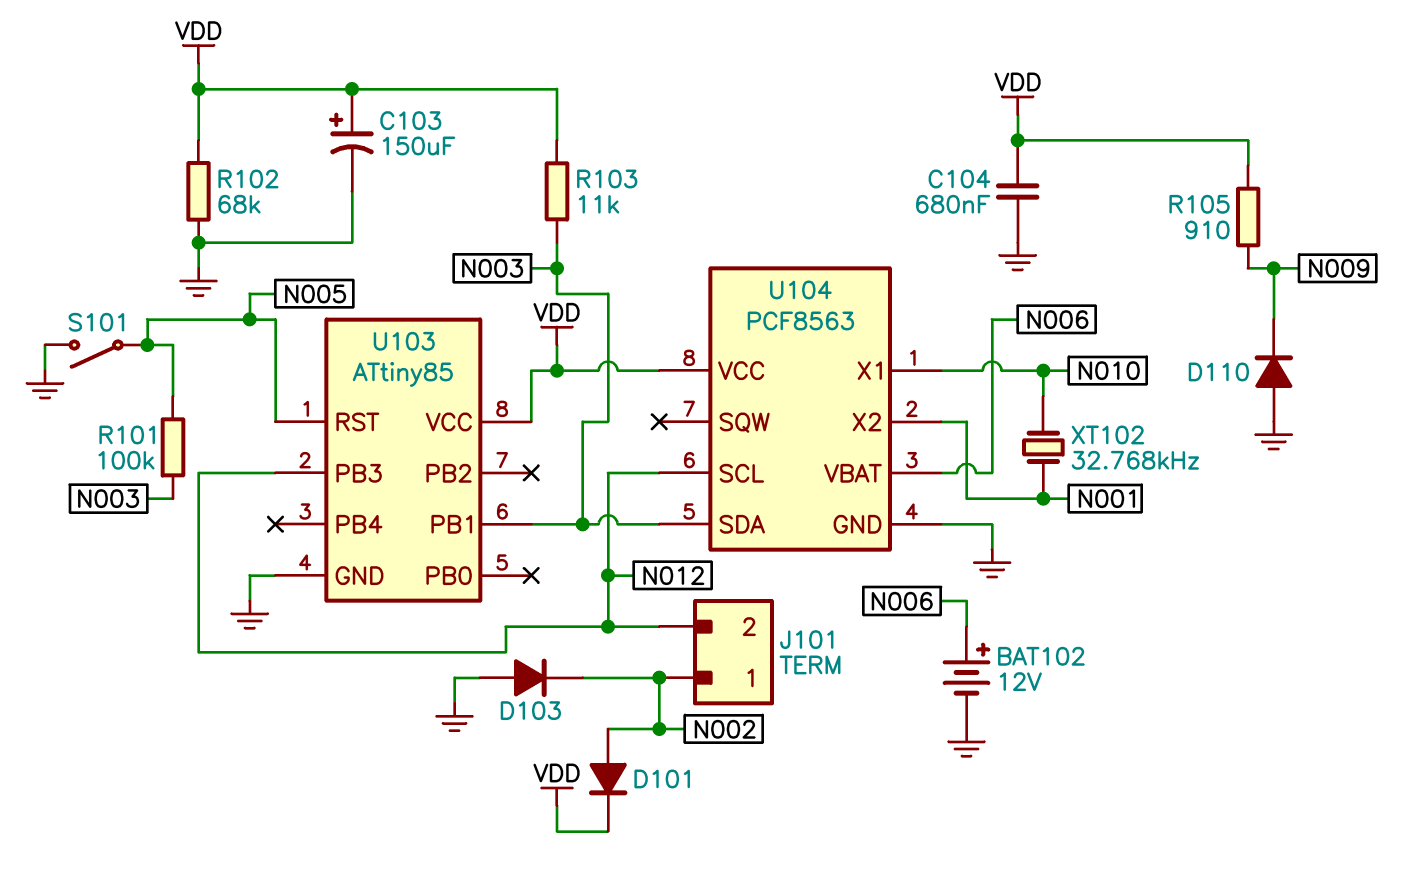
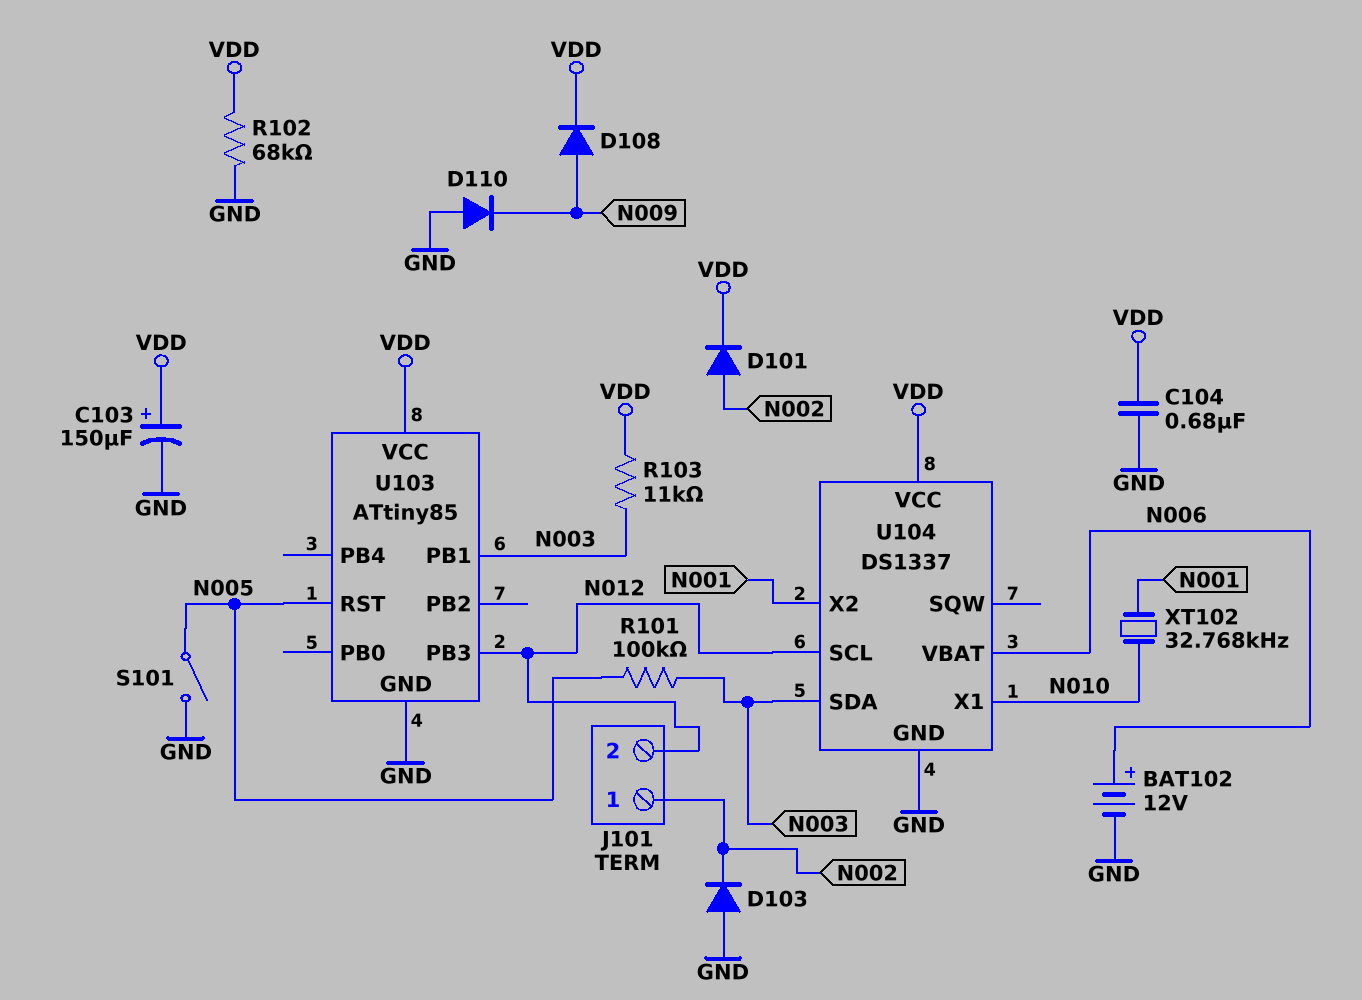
D108: none -> diode (A N009, K VDD)
R105: 910 (N009, VDD) -> none
U104: PCF8563 -> DS1337

